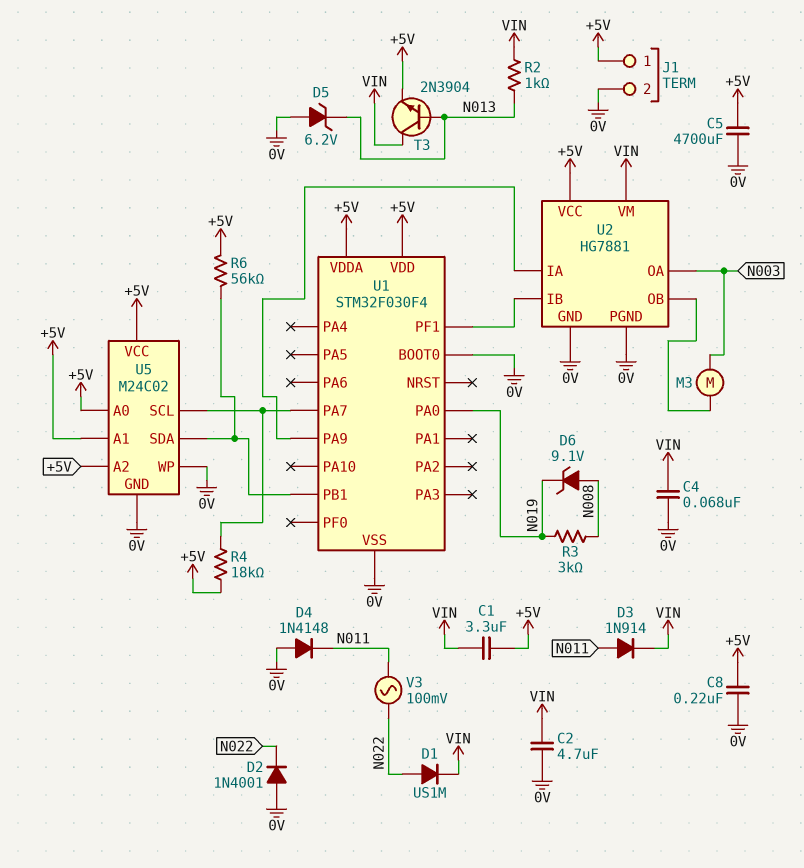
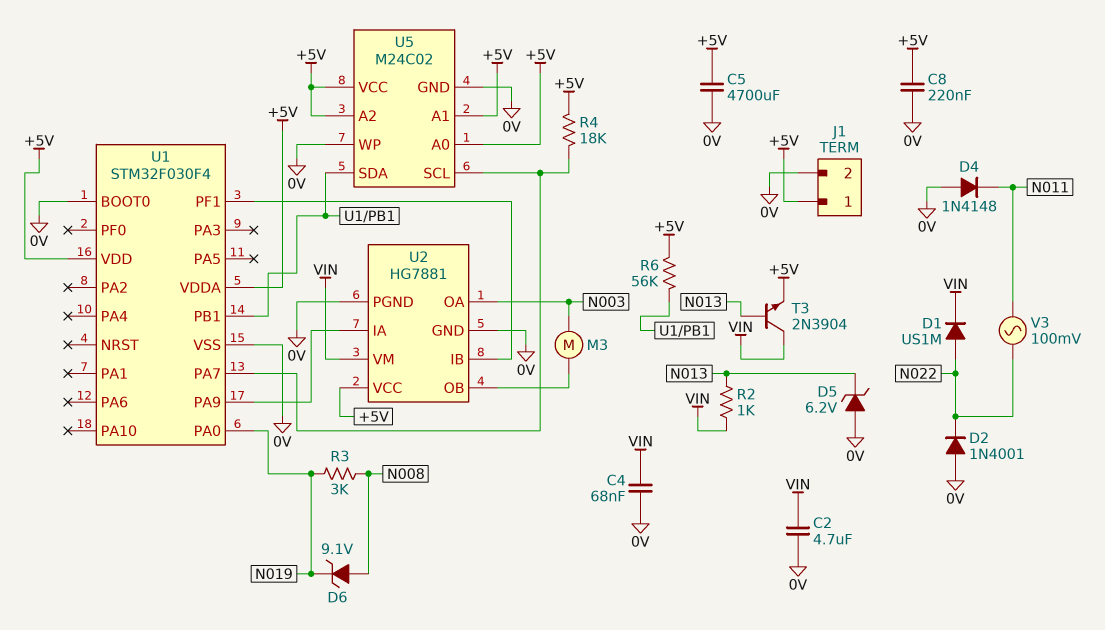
C1: 3.3uF (+5V, VIN) -> none
D3: diode 1N914 (A N011, K VIN) -> none

